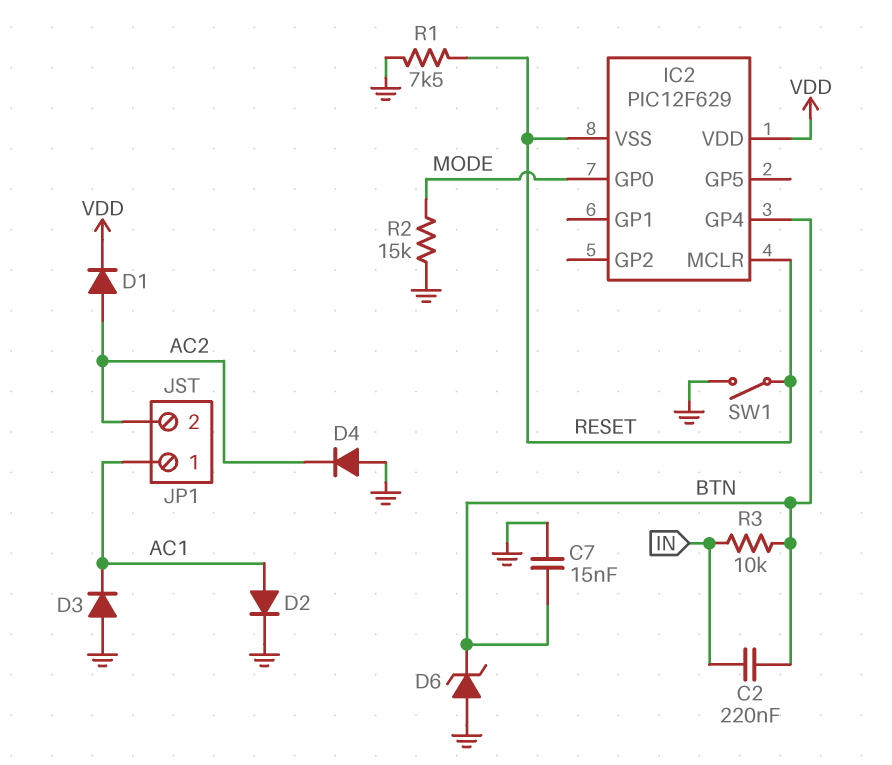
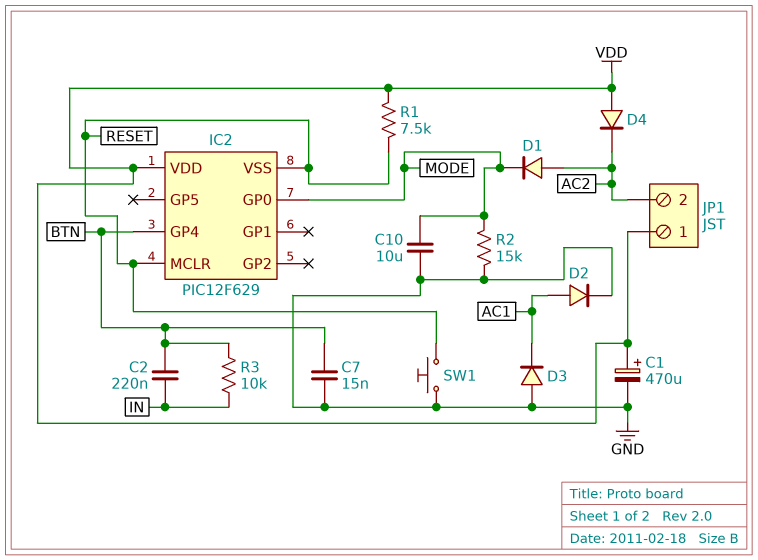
C1: none -> 470uF (plus VDD, minus GND)
C10: none -> 10uF (GND, MODE)
D1: diode (A AC2, K VDD) -> diode (A AC2, K MODE)
D4: diode (A GND, K AC2) -> diode (A VDD, K AC2)
D6: zener (A GND, K BTN) -> none
JP1 pin 1: AC1 -> VDD
R1: 7.5k (GND, RESET) -> 7.5k (RESET, VDD)
SW1: switch (GND, RESET) -> button (GND, RESET)

